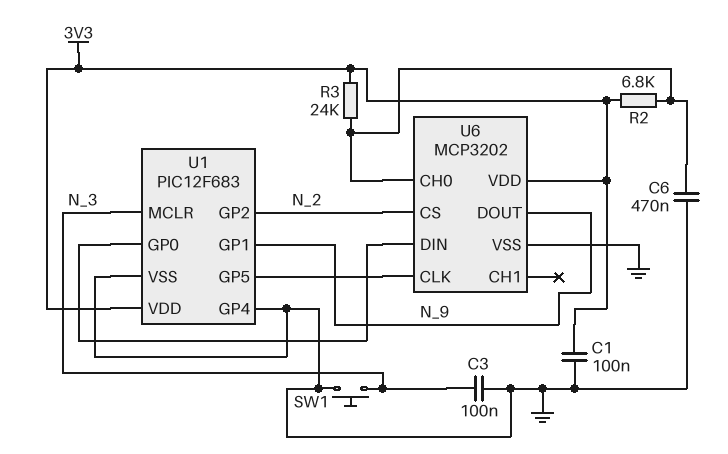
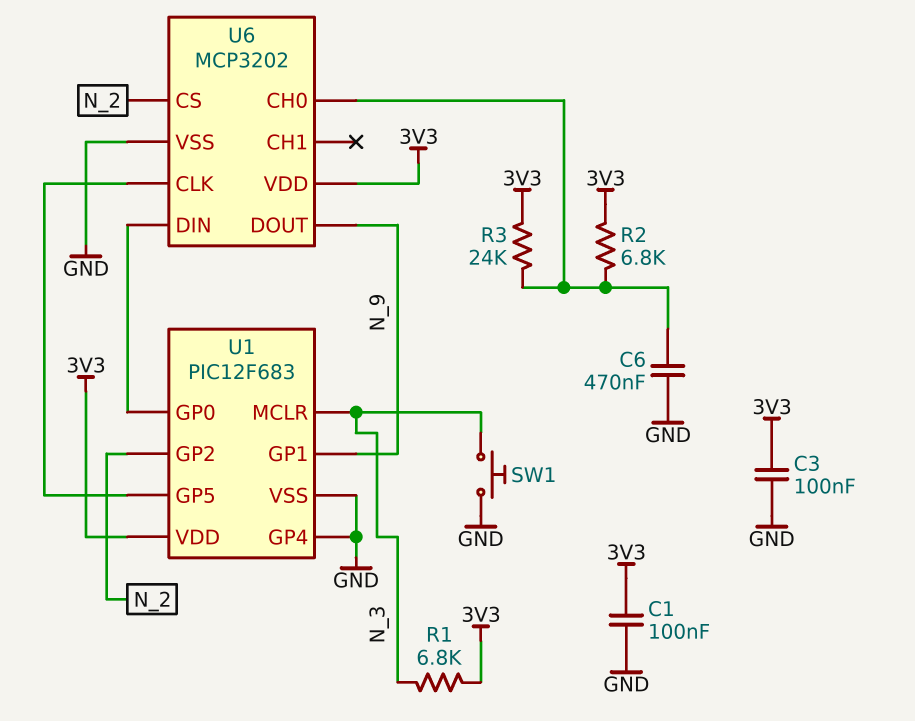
C3: 100nF (GND, N_3) -> 100nF (3V3, GND)
R1: none -> 6.8k (3V3, N_3)

